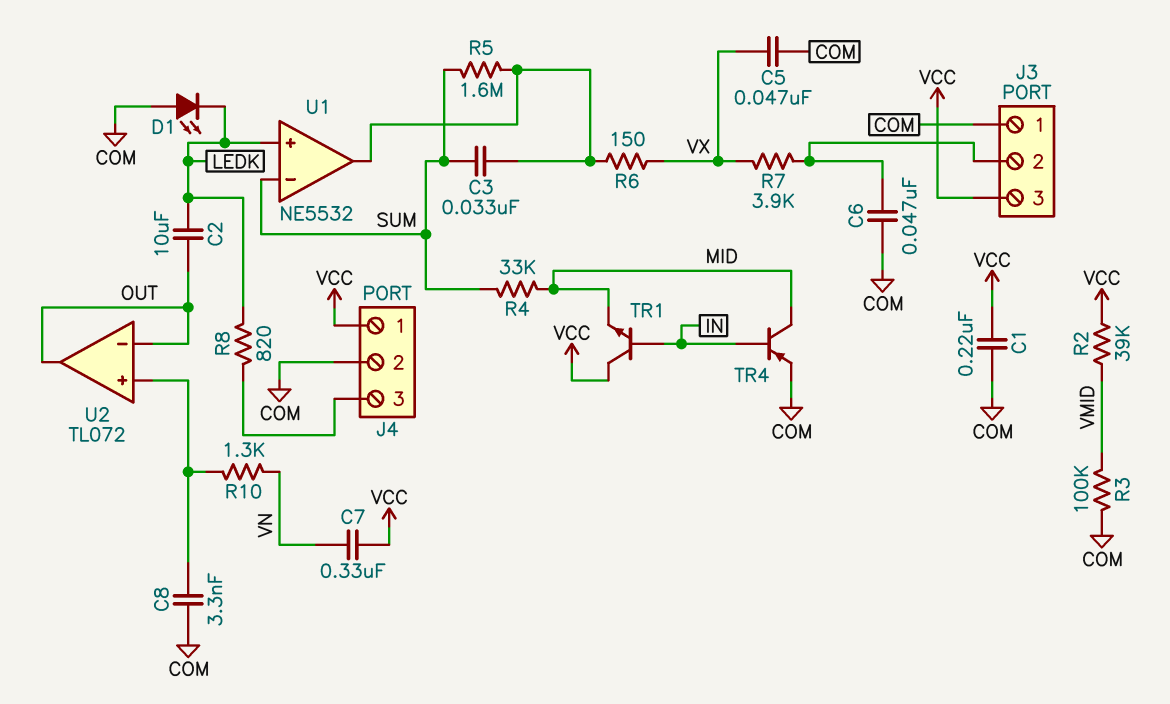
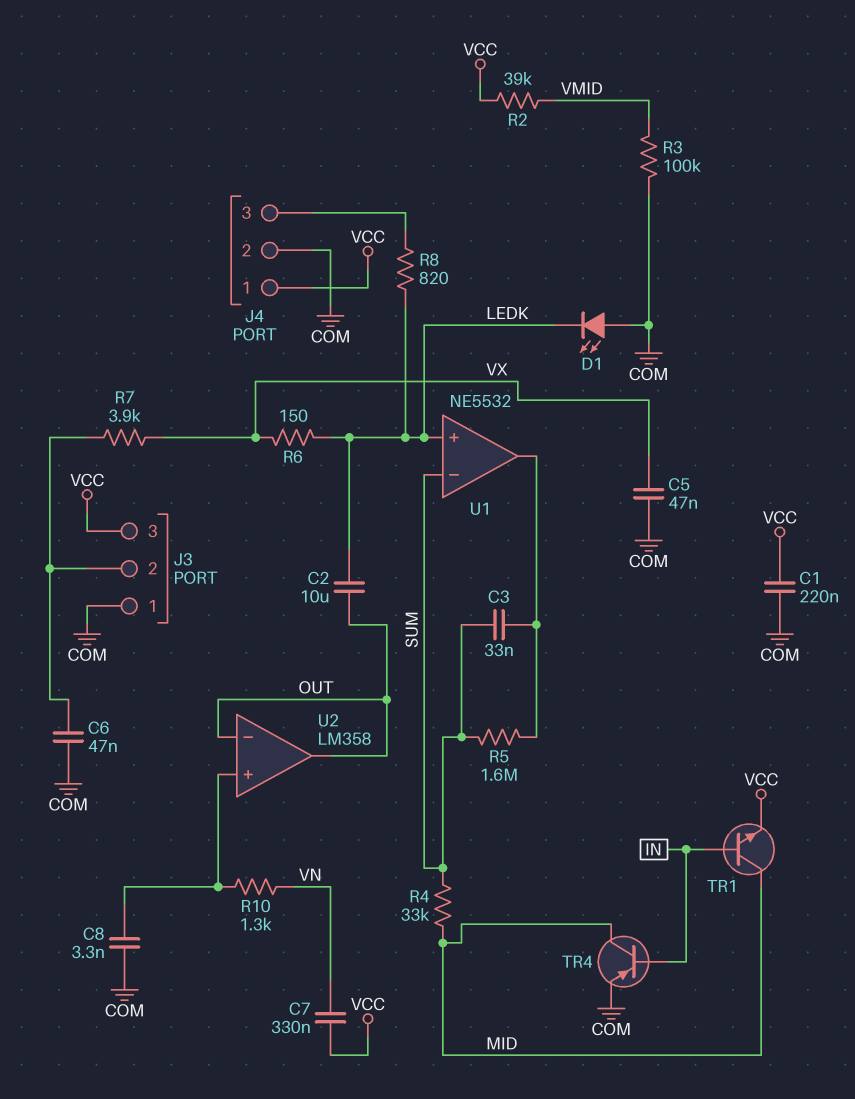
R6: 150 (U1/out, VX) -> 150 (LEDK, VX)
TR1: NPN (B IN, C VCC, E MID) -> NPN (B IN, C MID, E VCC)
U2: TL072 -> LM358

